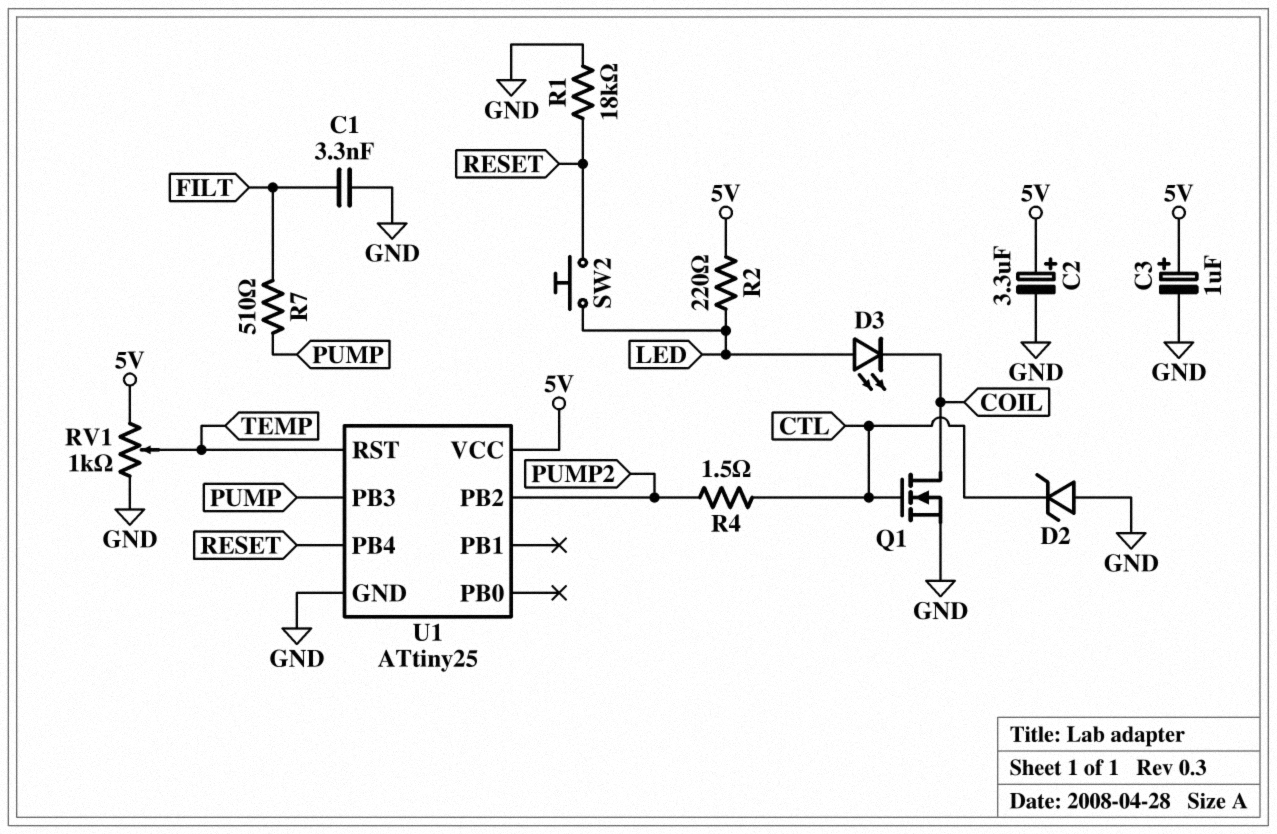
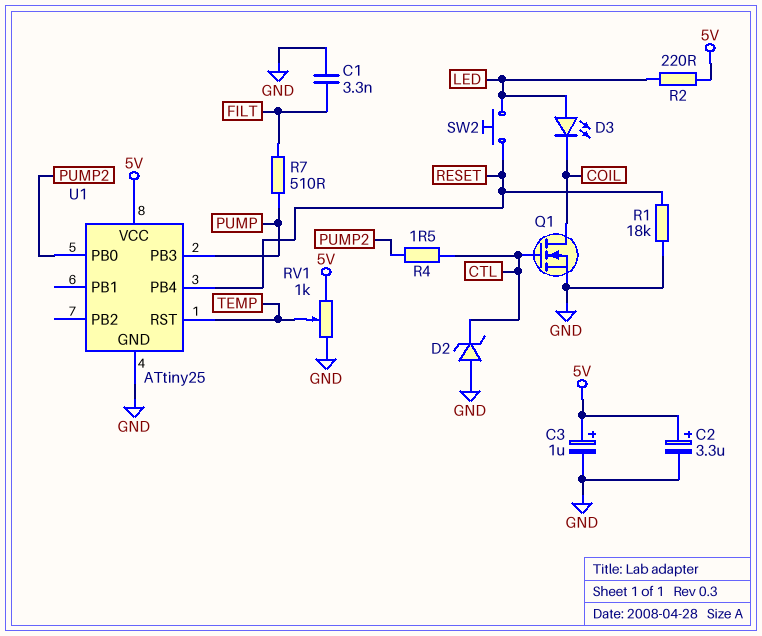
U1 pin PB0: none -> PUMP2
U1 pin PB2: PUMP2 -> none

